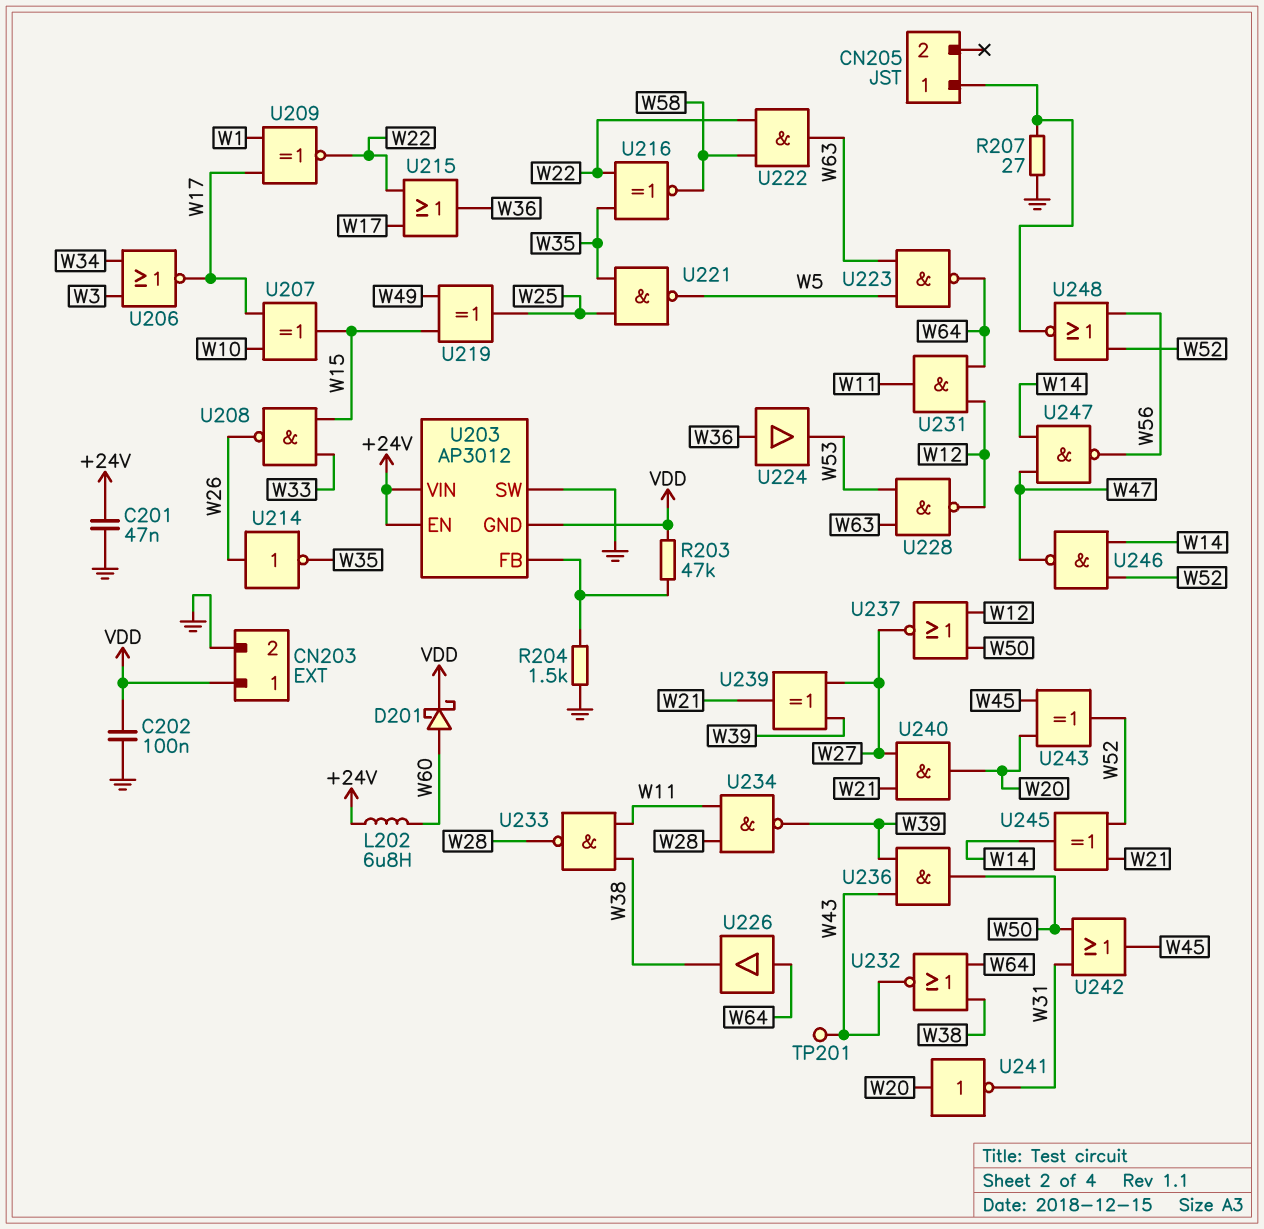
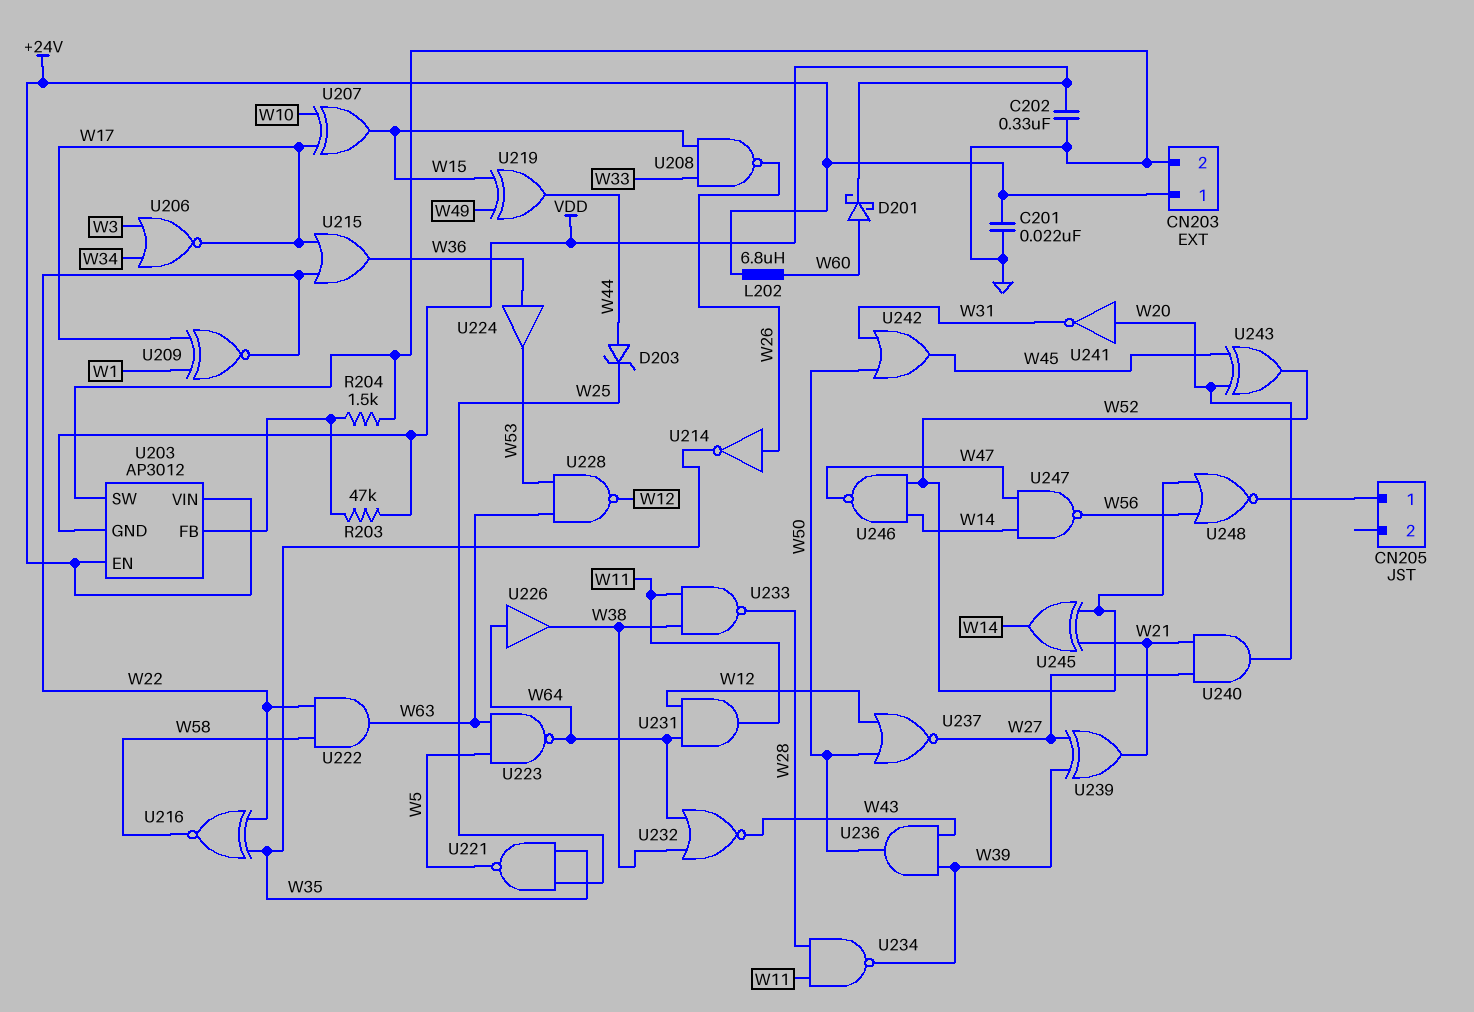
C201: 47nF (+24V, GND) -> 22nF (+24V, GND)
C202: 100nF (GND, VDD) -> 330nF (GND, VDD)
CN203 pin 1: VDD -> +24V
D203: none -> zener (A W44, K W25)
R207: 27 (CN205/1, GND) -> none
TP201: test point (W43) -> none
U219: XOR (in W15, in W49, out W25) -> XOR (in W15, in W49, out W44)

